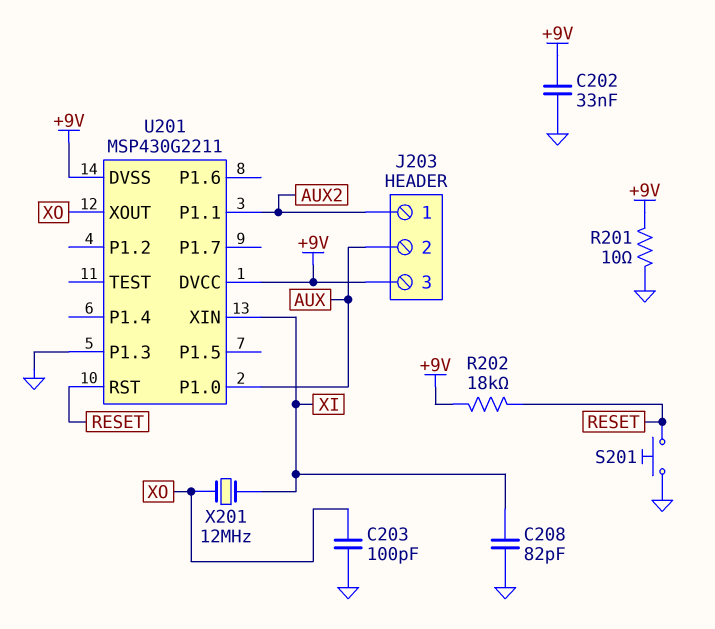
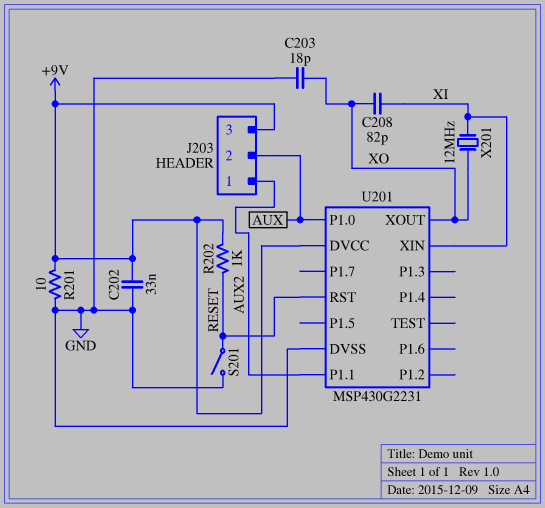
C203: 100pF (GND, XO) -> 18pF (GND, XO)
C208: 82pF (GND, XI) -> 82pF (XI, XO)
R202: 18k (+9V, RESET) -> 1k (+9V, RESET)
S201: button (GND, RESET) -> switch (GND, RESET)
U201: MSP430G2211 -> MSP430G2231
U201 pin DVSS: +9V -> GND
U201 pin P1.3: GND -> none

